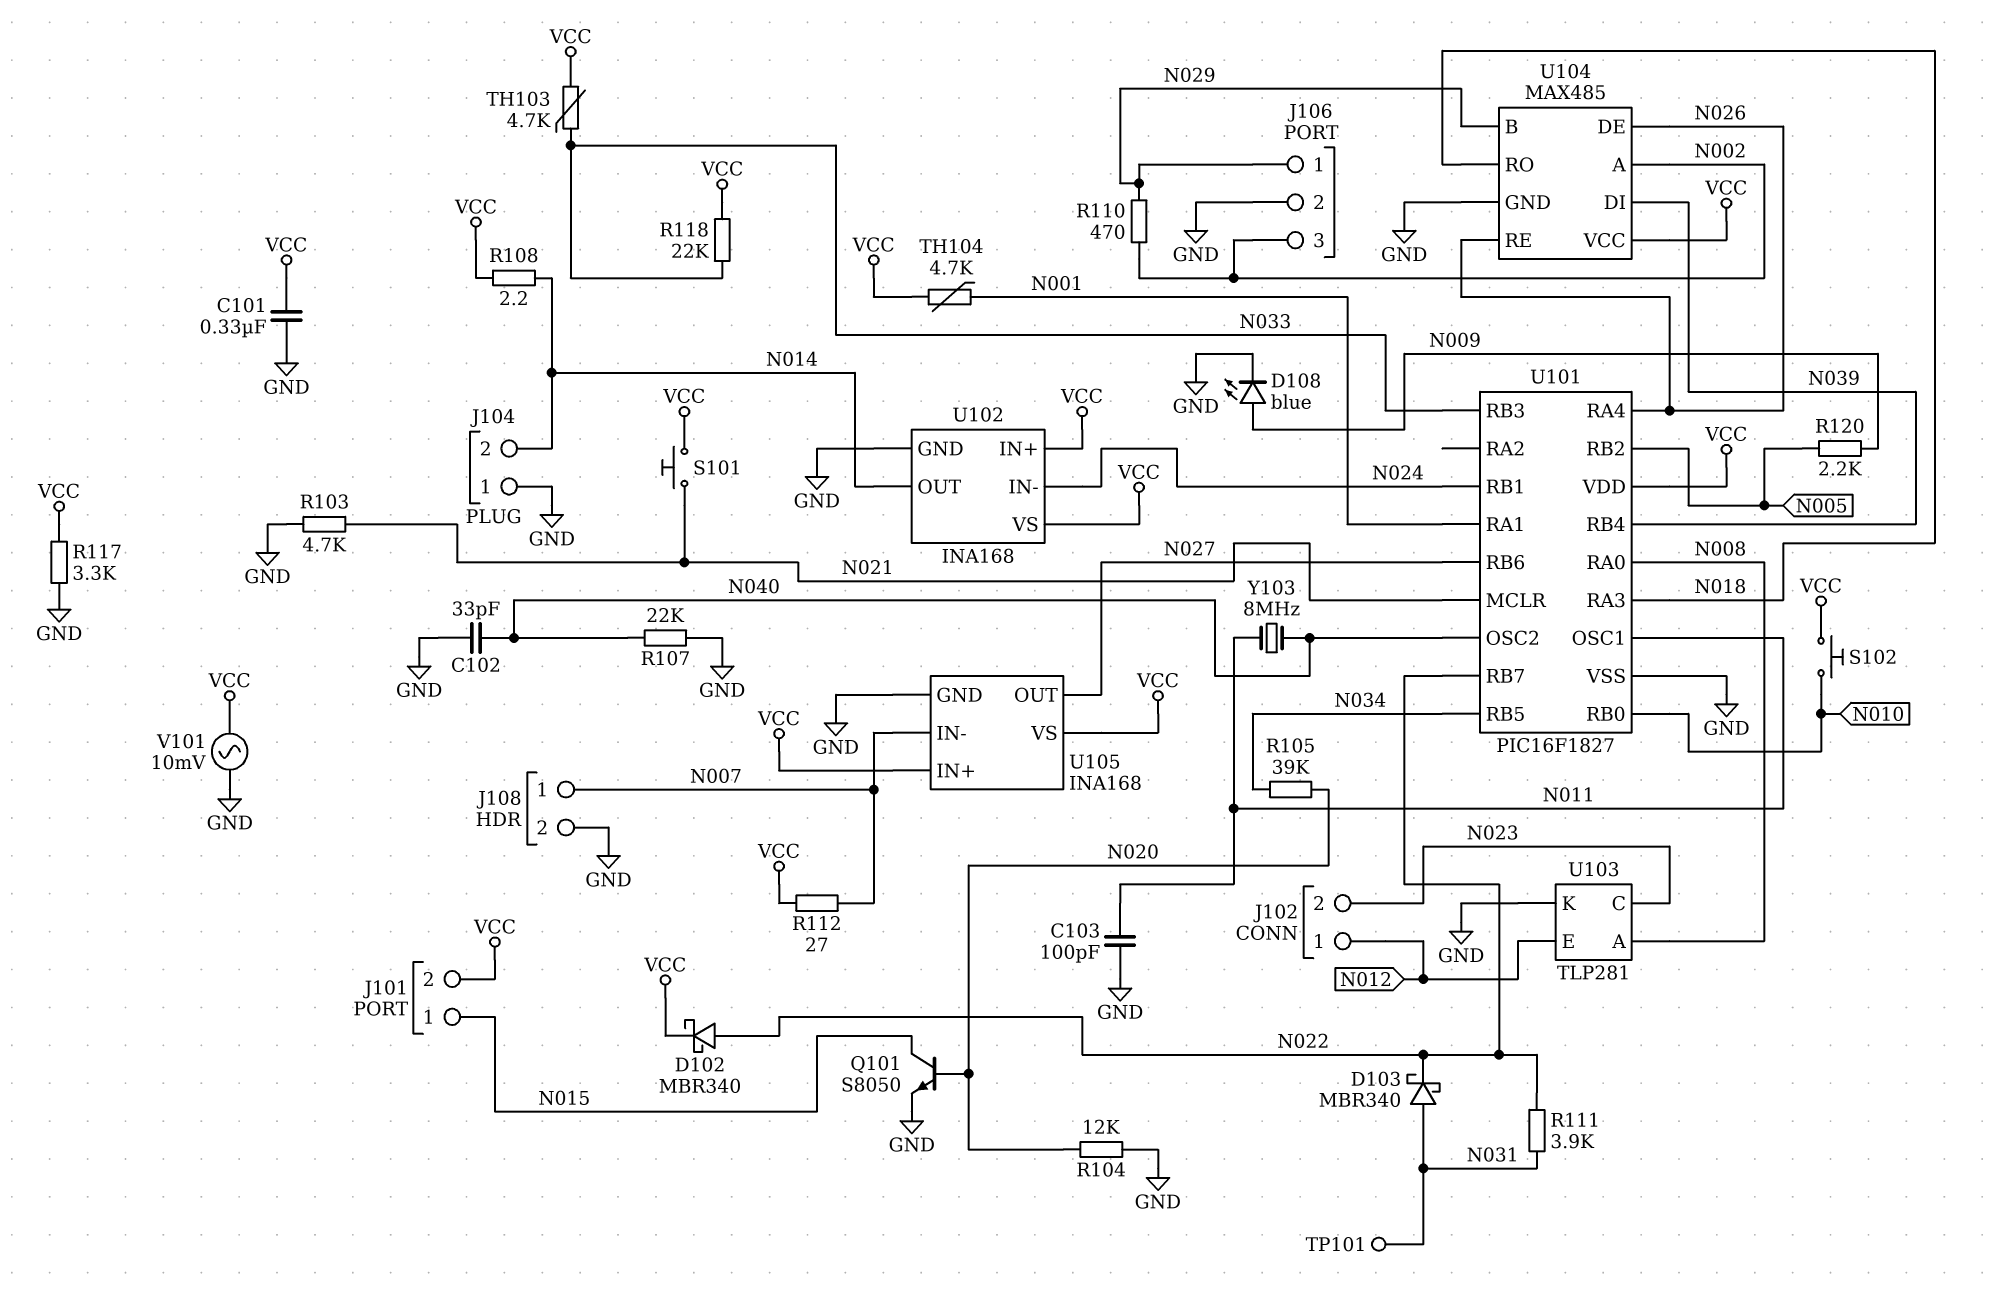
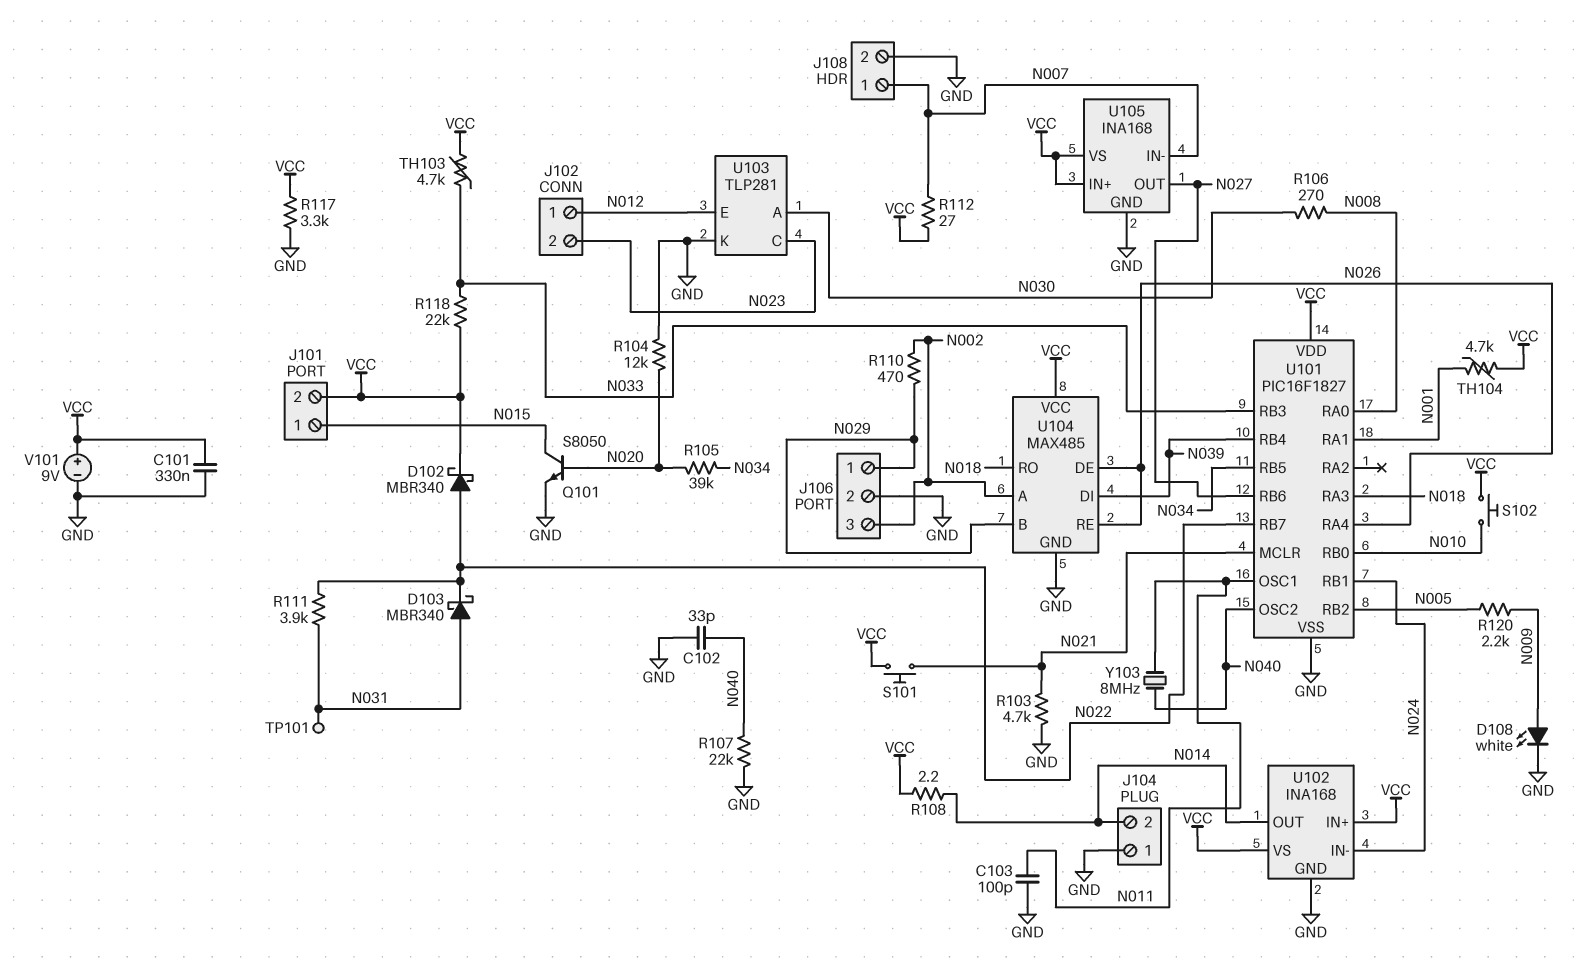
D108: LED blue (A N009, K GND) -> LED white (A N009, K GND)
R106: none -> 270 (N008, N030)
U103 pin A: N008 -> N030
V101: AC 10mV (GND, VCC) -> 9V (plus VCC, minus GND)

